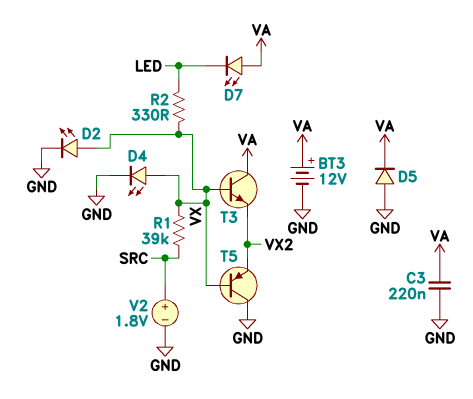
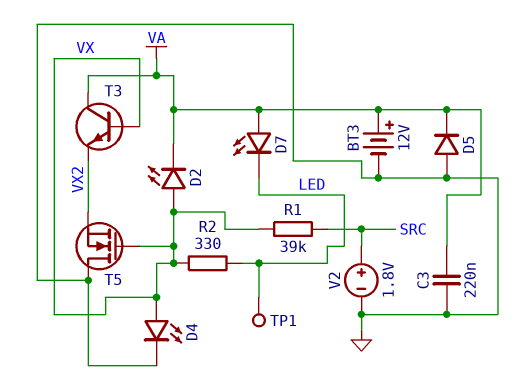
D2: LED (A VX, K GND) -> LED (A VX, K VA)
T5: PNP (B VX, C GND, E VX2) -> NMOS (G VX, D GND, S VX2)
TP1: none -> test point (LED)

